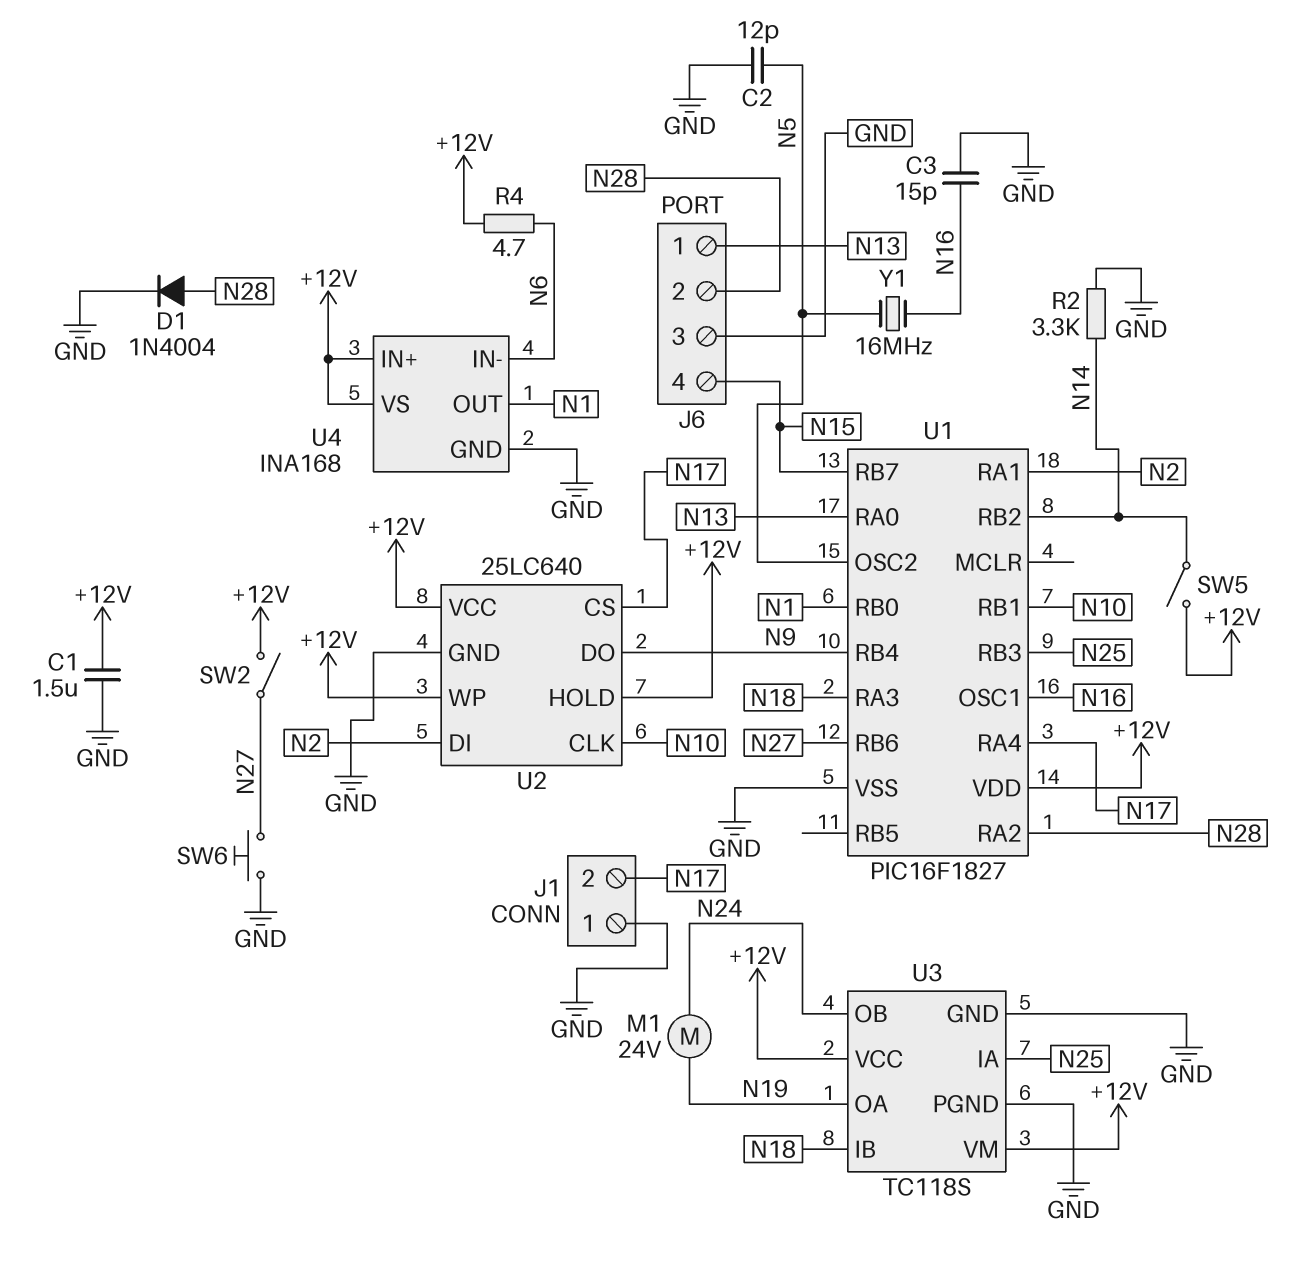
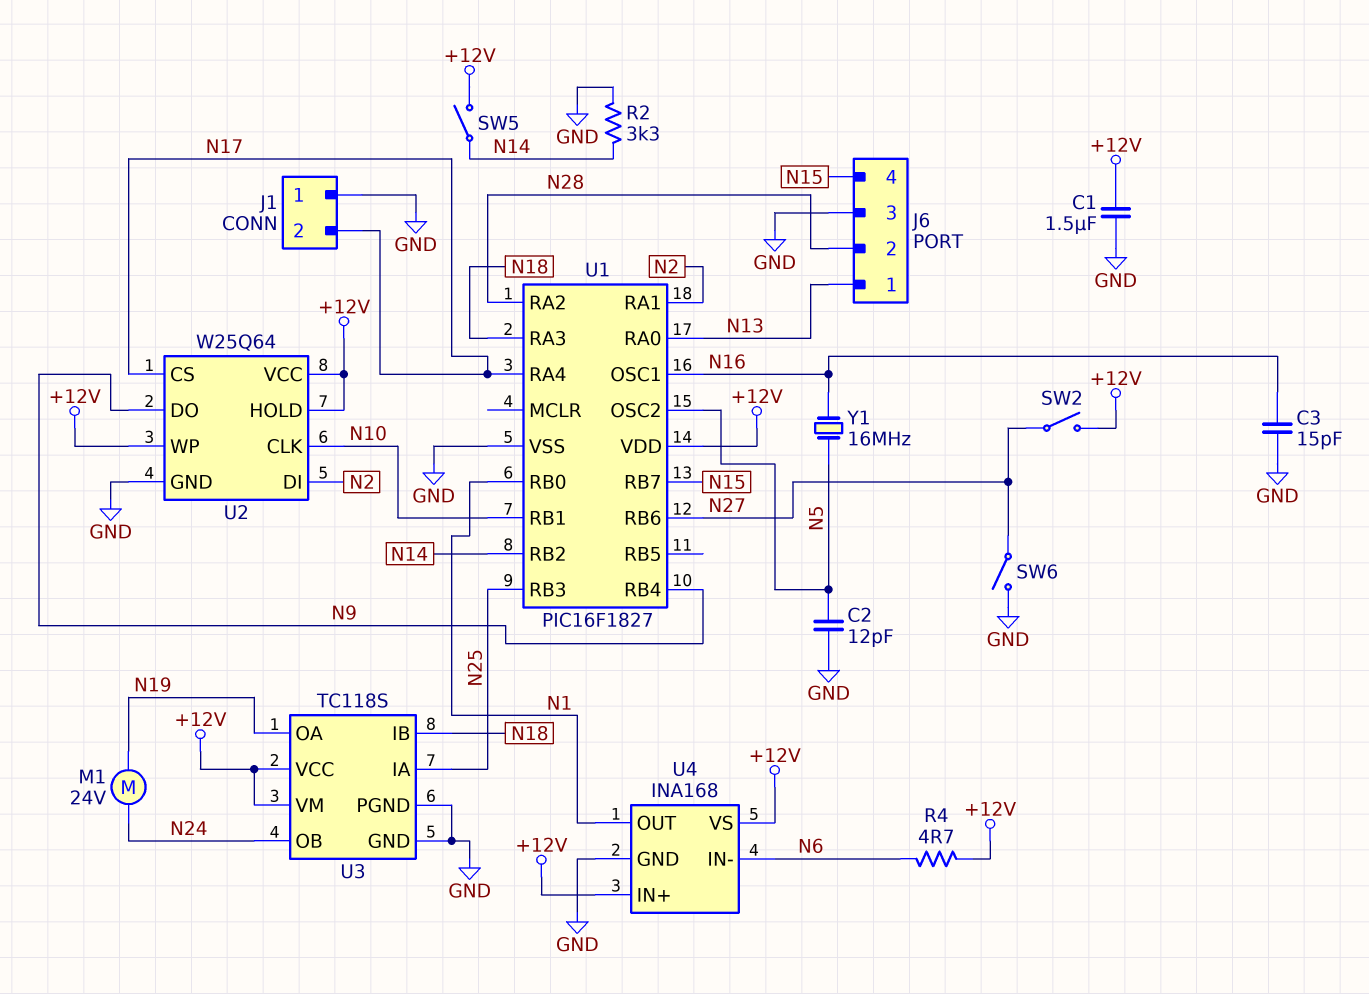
D1: diode 1N4004 (A N28, K GND) -> none
SW6: button (GND, N27) -> switch (GND, N27)
U2: 25LC640 -> W25Q64

